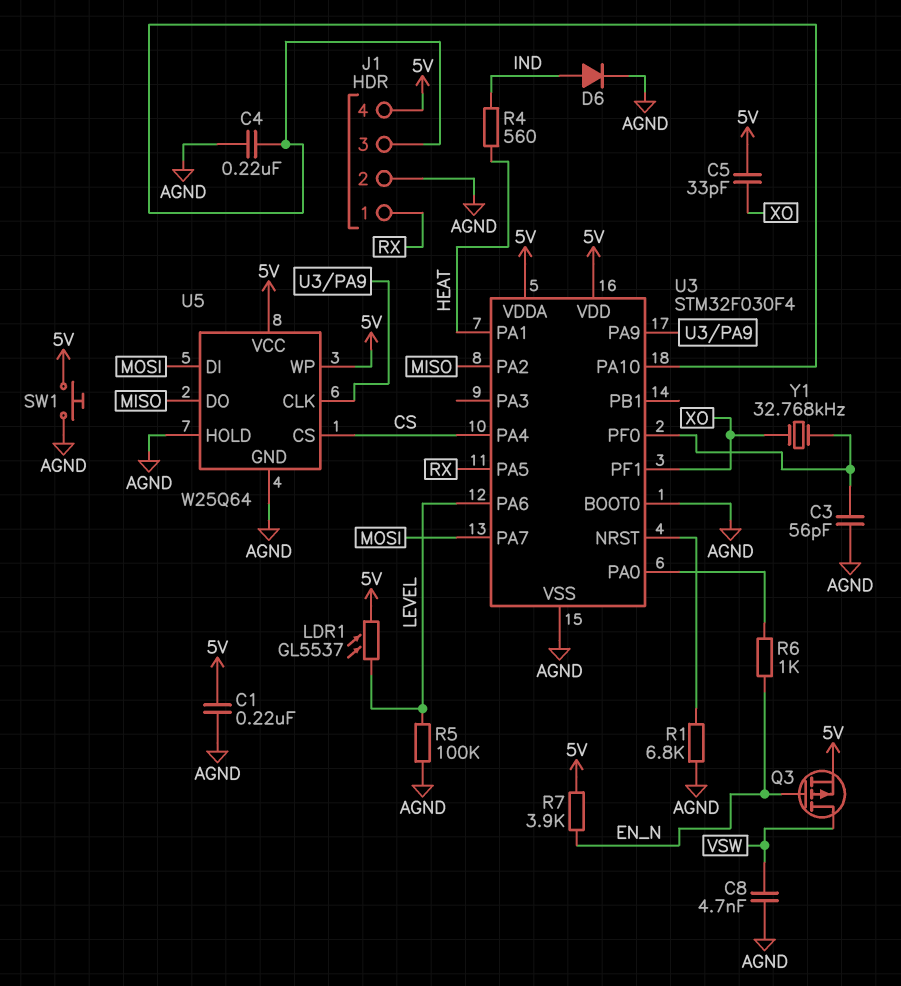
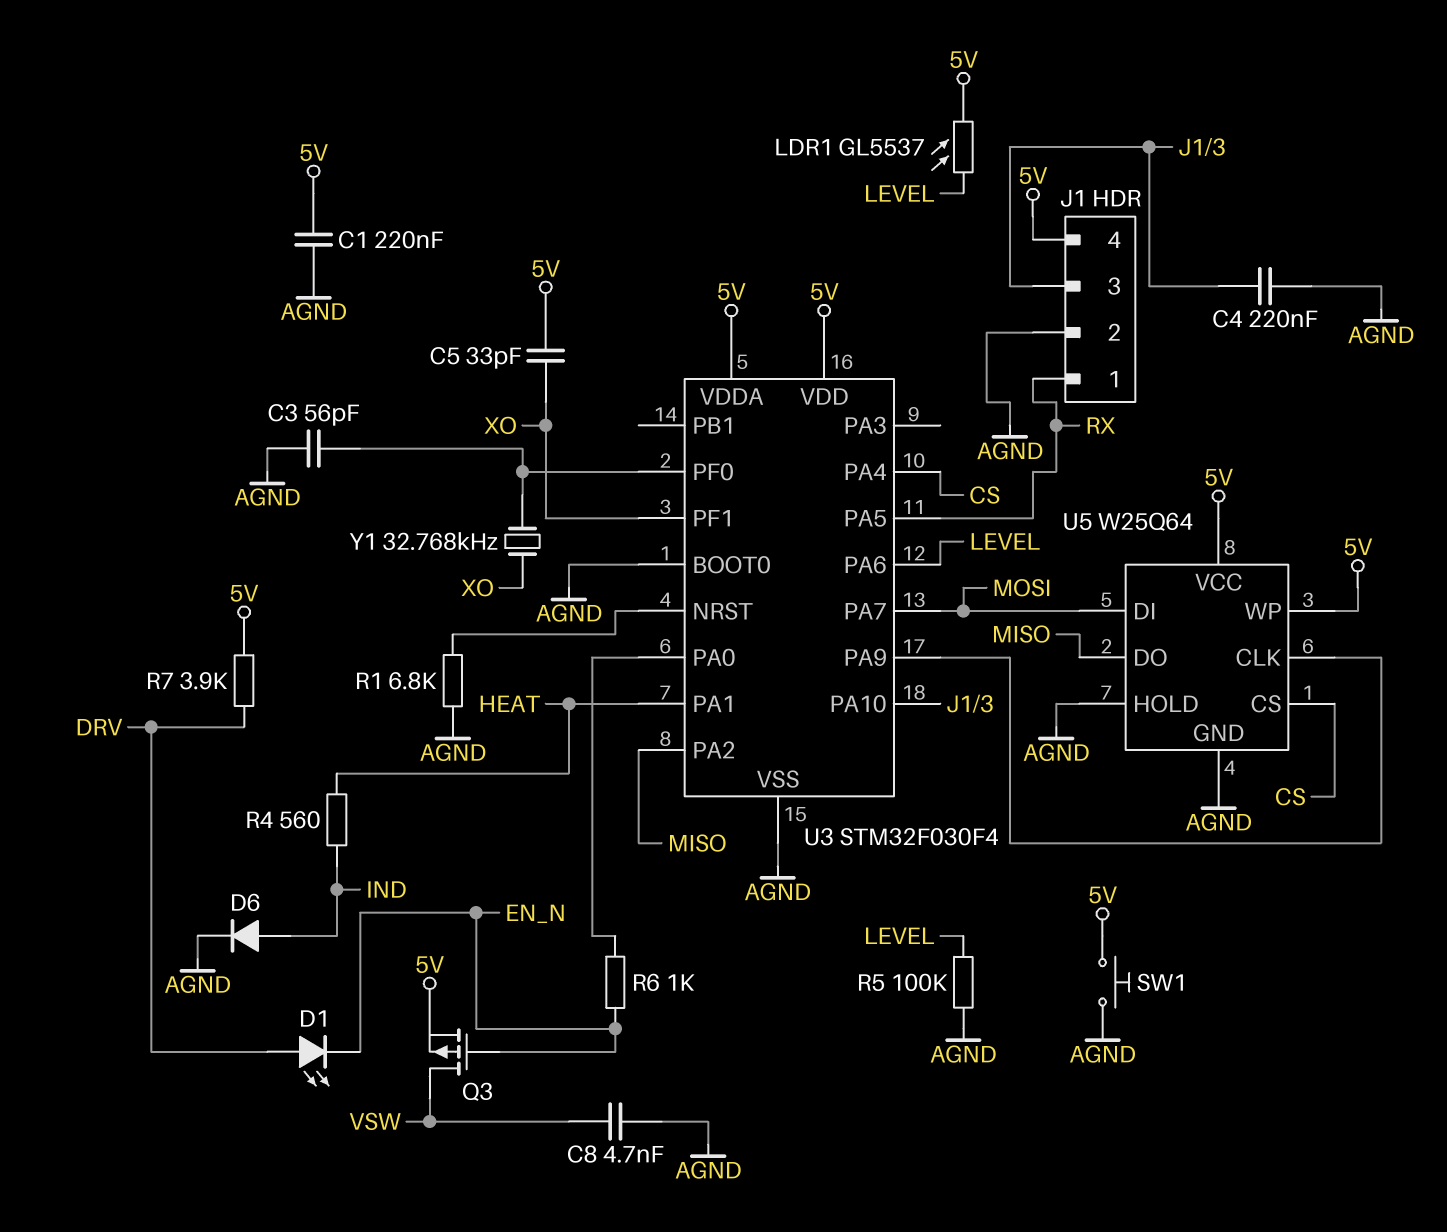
D1: none -> LED (A DRV, K EN_N)
R7: 3.9k (5V, EN_N) -> 3.9k (5V, DRV)

